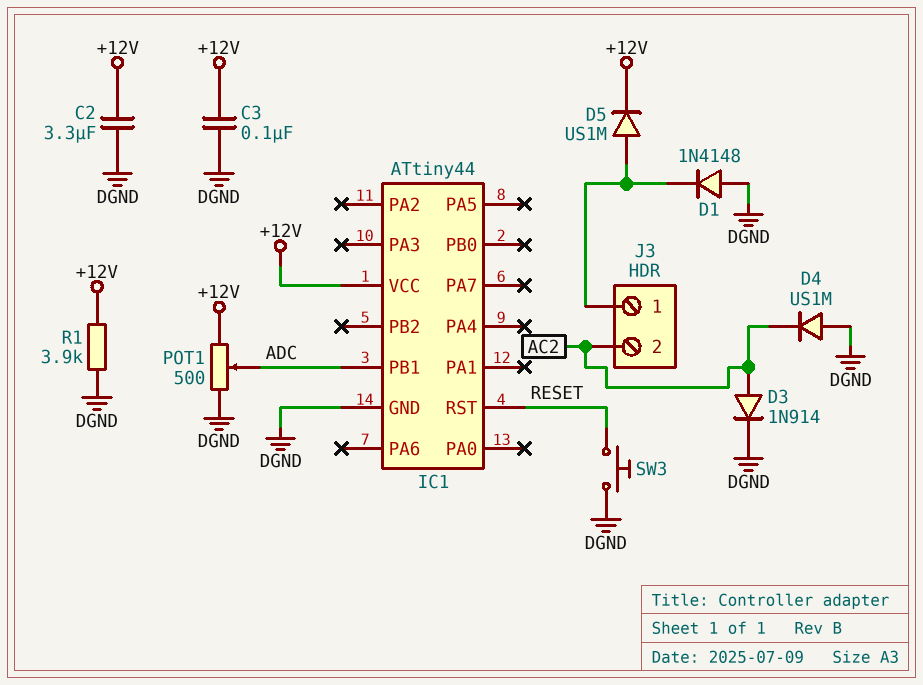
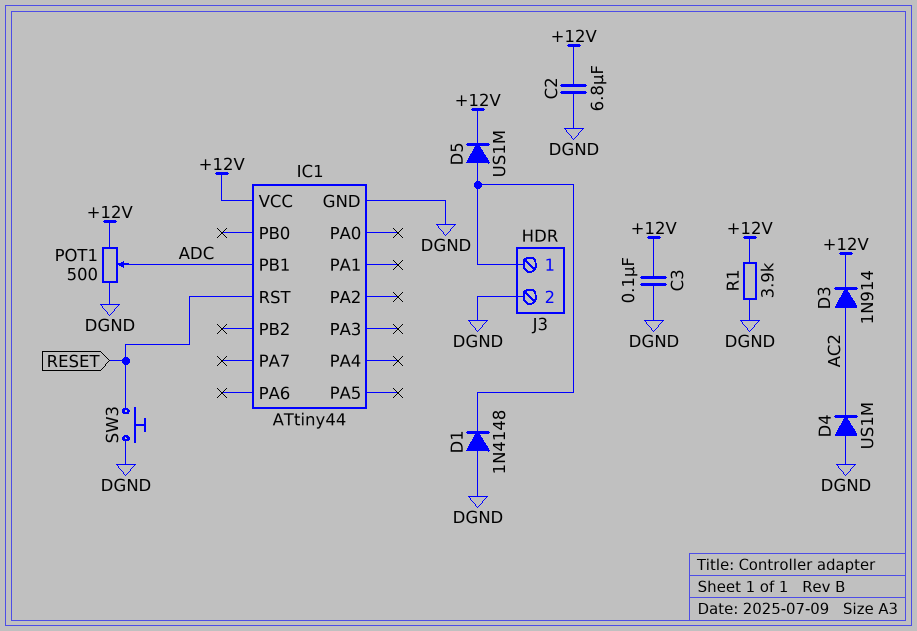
C2: 3.3uF (+12V, DGND) -> 6.8uF (+12V, DGND)
D3: diode 1N914 (A AC2, K DGND) -> diode 1N914 (A AC2, K +12V)
J3 pin 2: AC2 -> DGND

